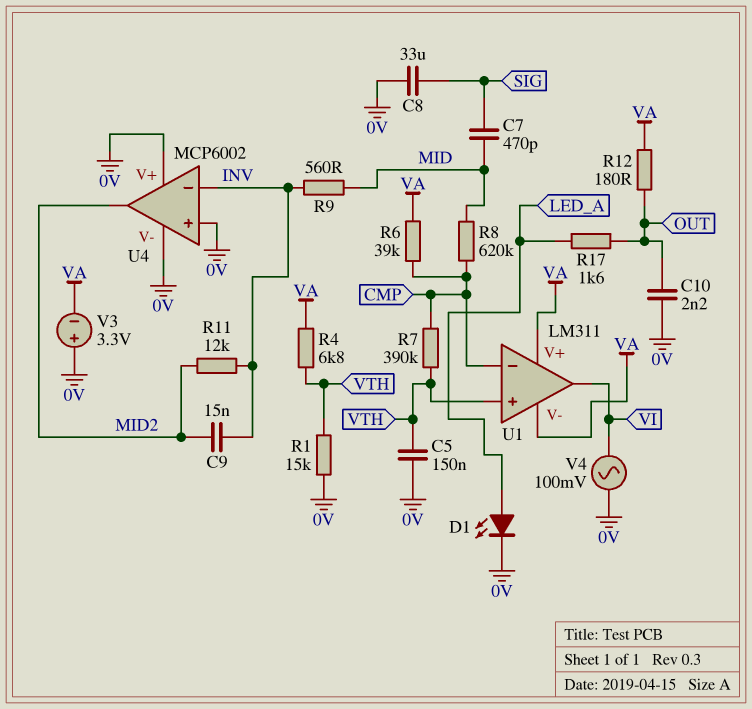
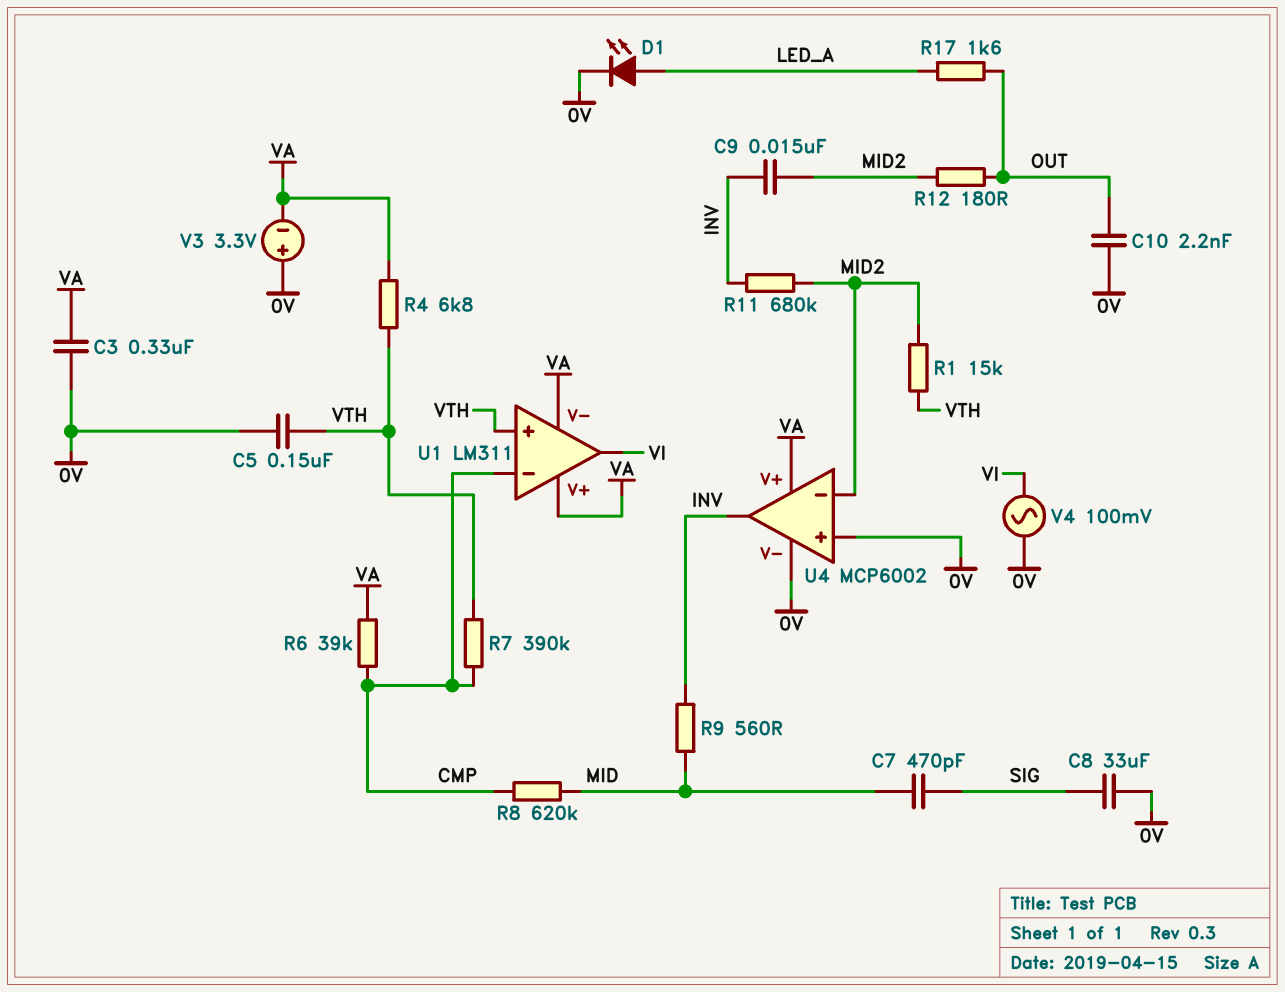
C3: none -> 330nF (0V, VA)
R1: 15k (0V, VTH) -> 15k (MID2, VTH)
R11: 12k (INV, MID2) -> 680k (INV, MID2)
R12: 180 (OUT, VA) -> 180 (MID2, OUT)
U4 pin V+: 0V -> VA
U4 pin in-: INV -> MID2
U4 pin out: MID2 -> INV

